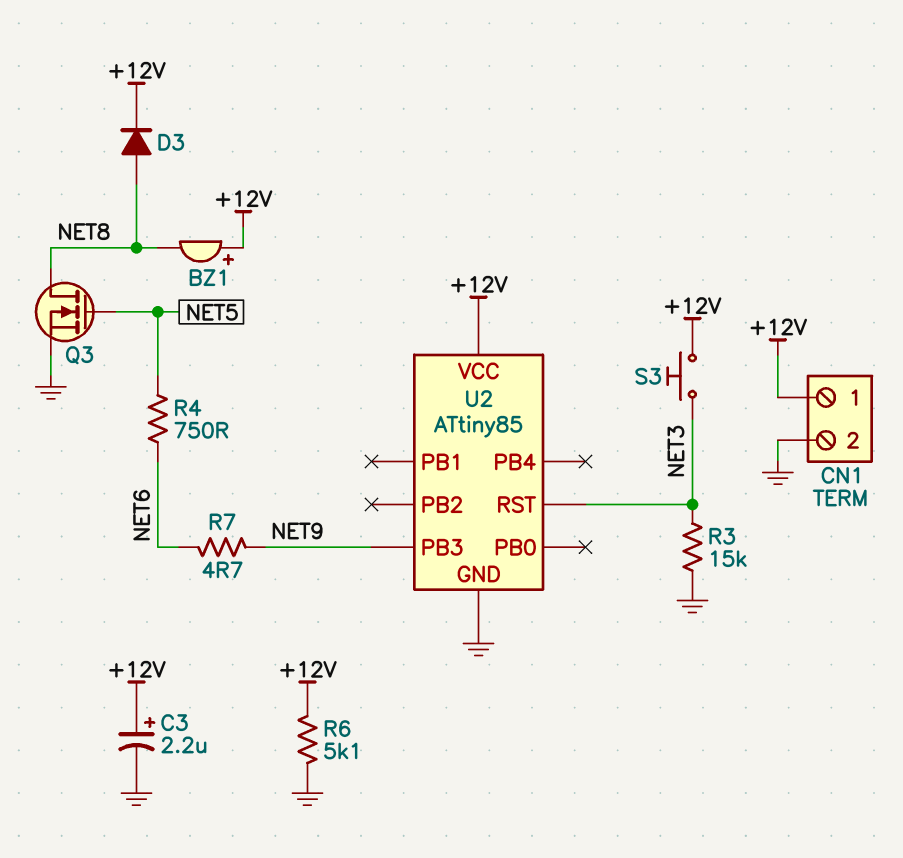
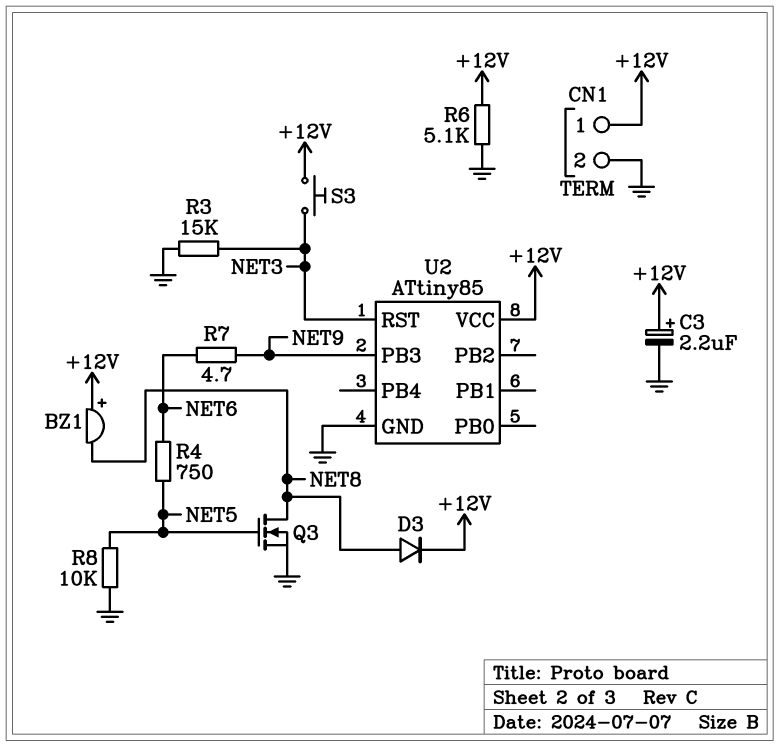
R8: none -> 10k (GND, NET5)

